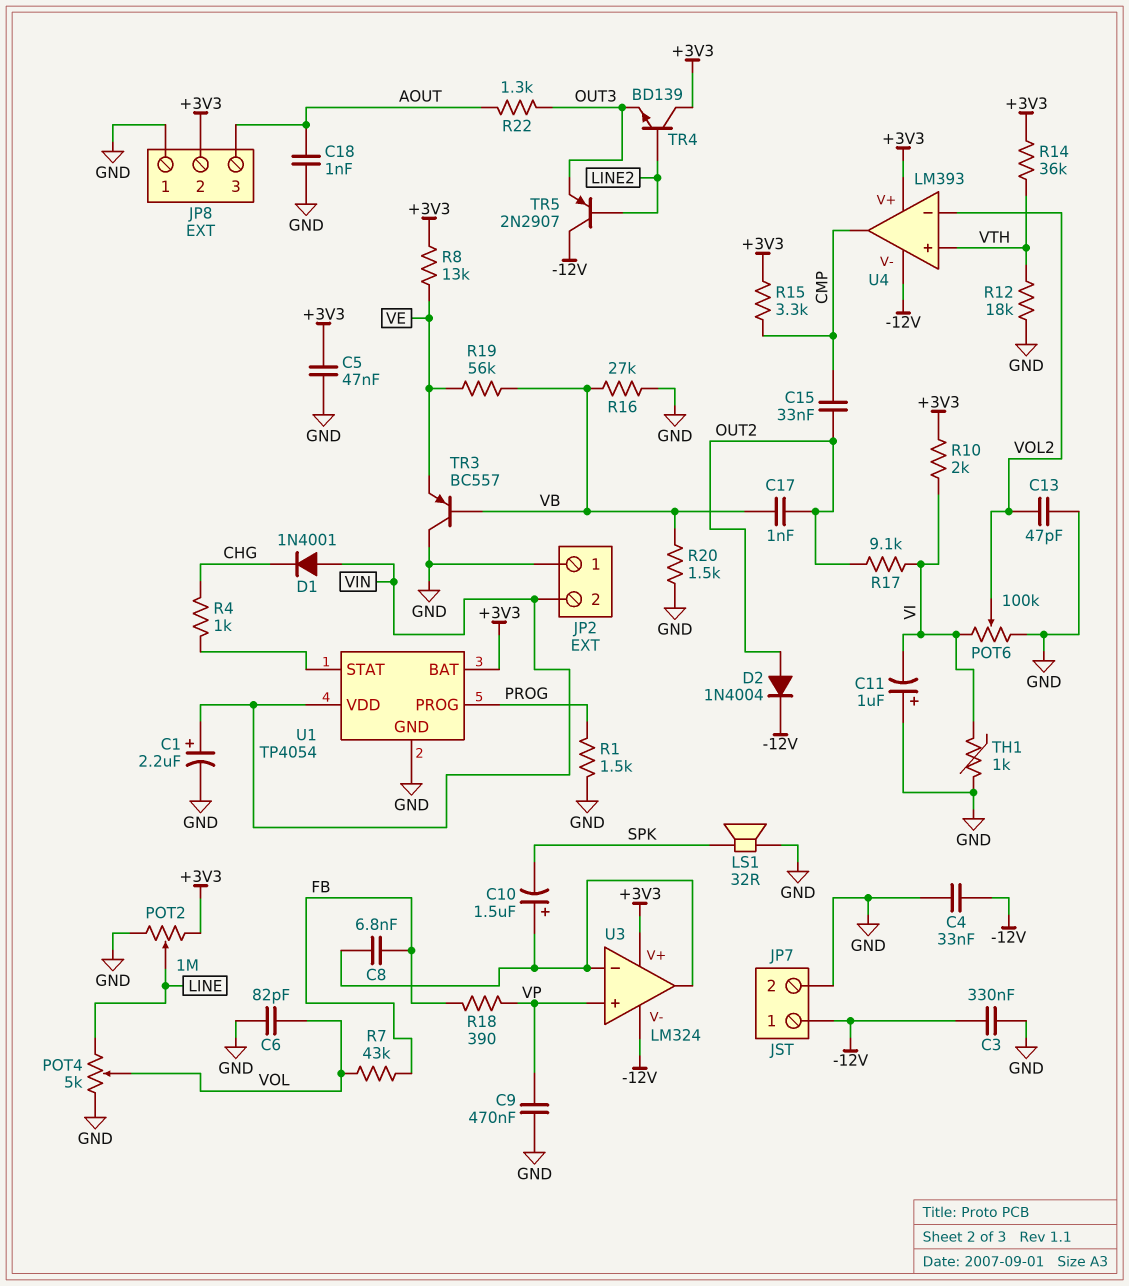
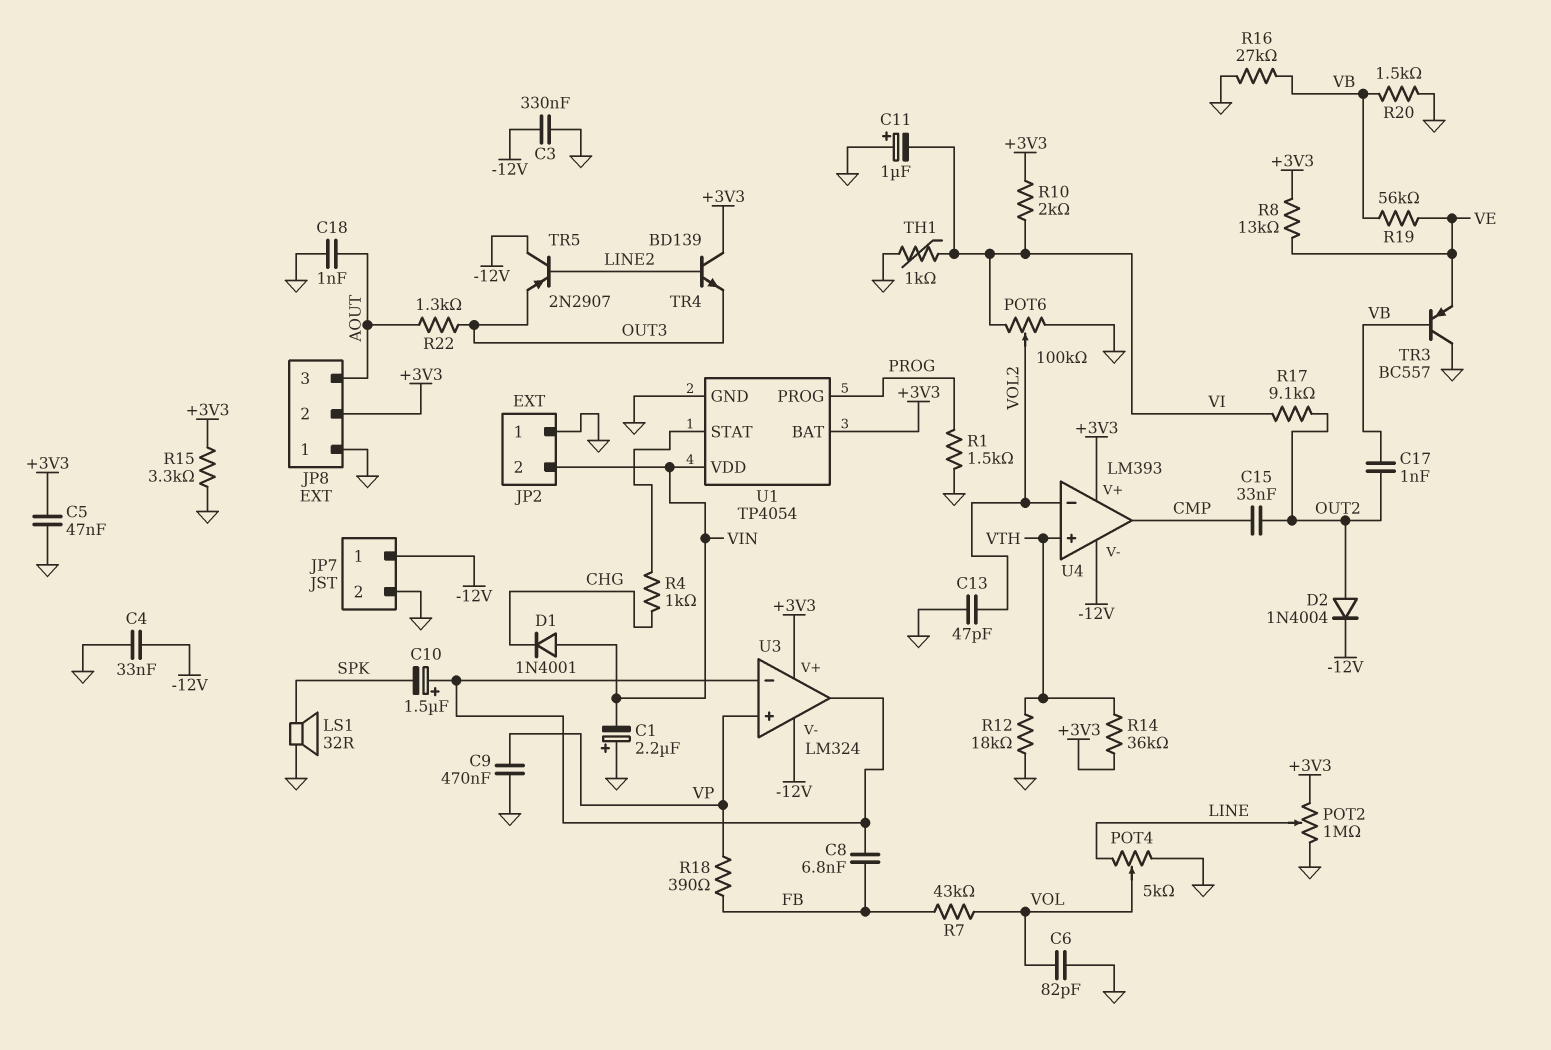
C1: 2.2uF (plus VIN, minus GND) -> 2.2uF (plus GND, minus VIN)
R15: 3.3k (+3V3, CMP) -> 3.3k (+3V3, GND)

